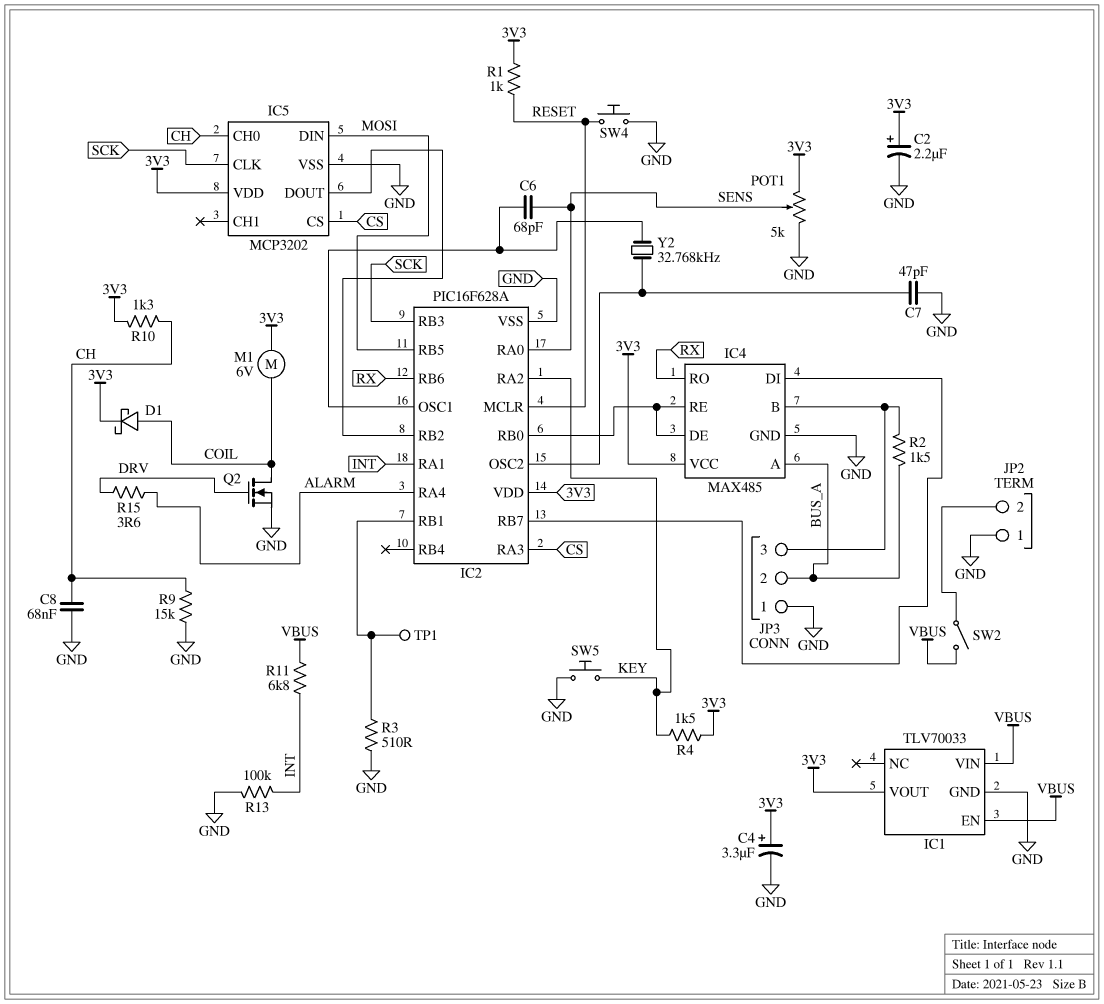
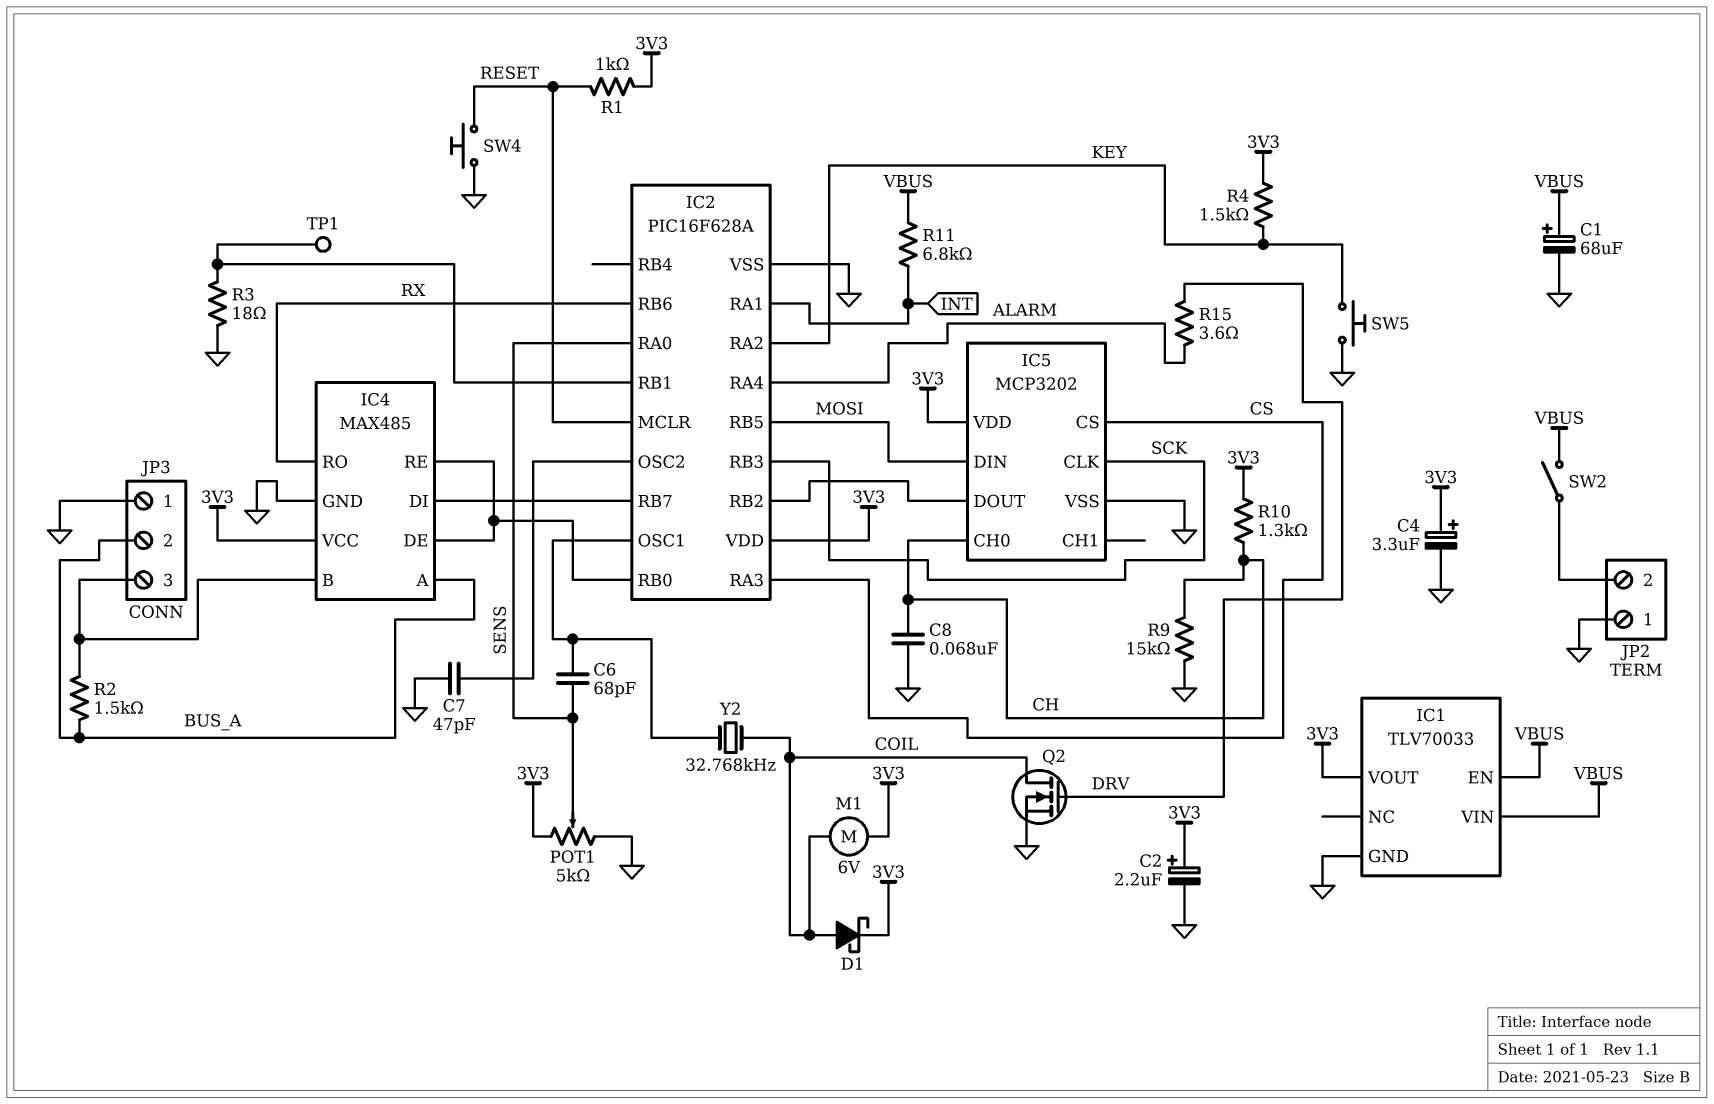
C1: none -> 68uF (plus VBUS, minus GND)
R3: 510 (GND, IC2/RB1) -> 18 (GND, IC2/RB1)
R13: 100k (GND, INT) -> none
Y2: 32.768kHz (IC2/OSC1, IC2/OSC2) -> 32.768kHz (COIL, IC2/OSC1)

